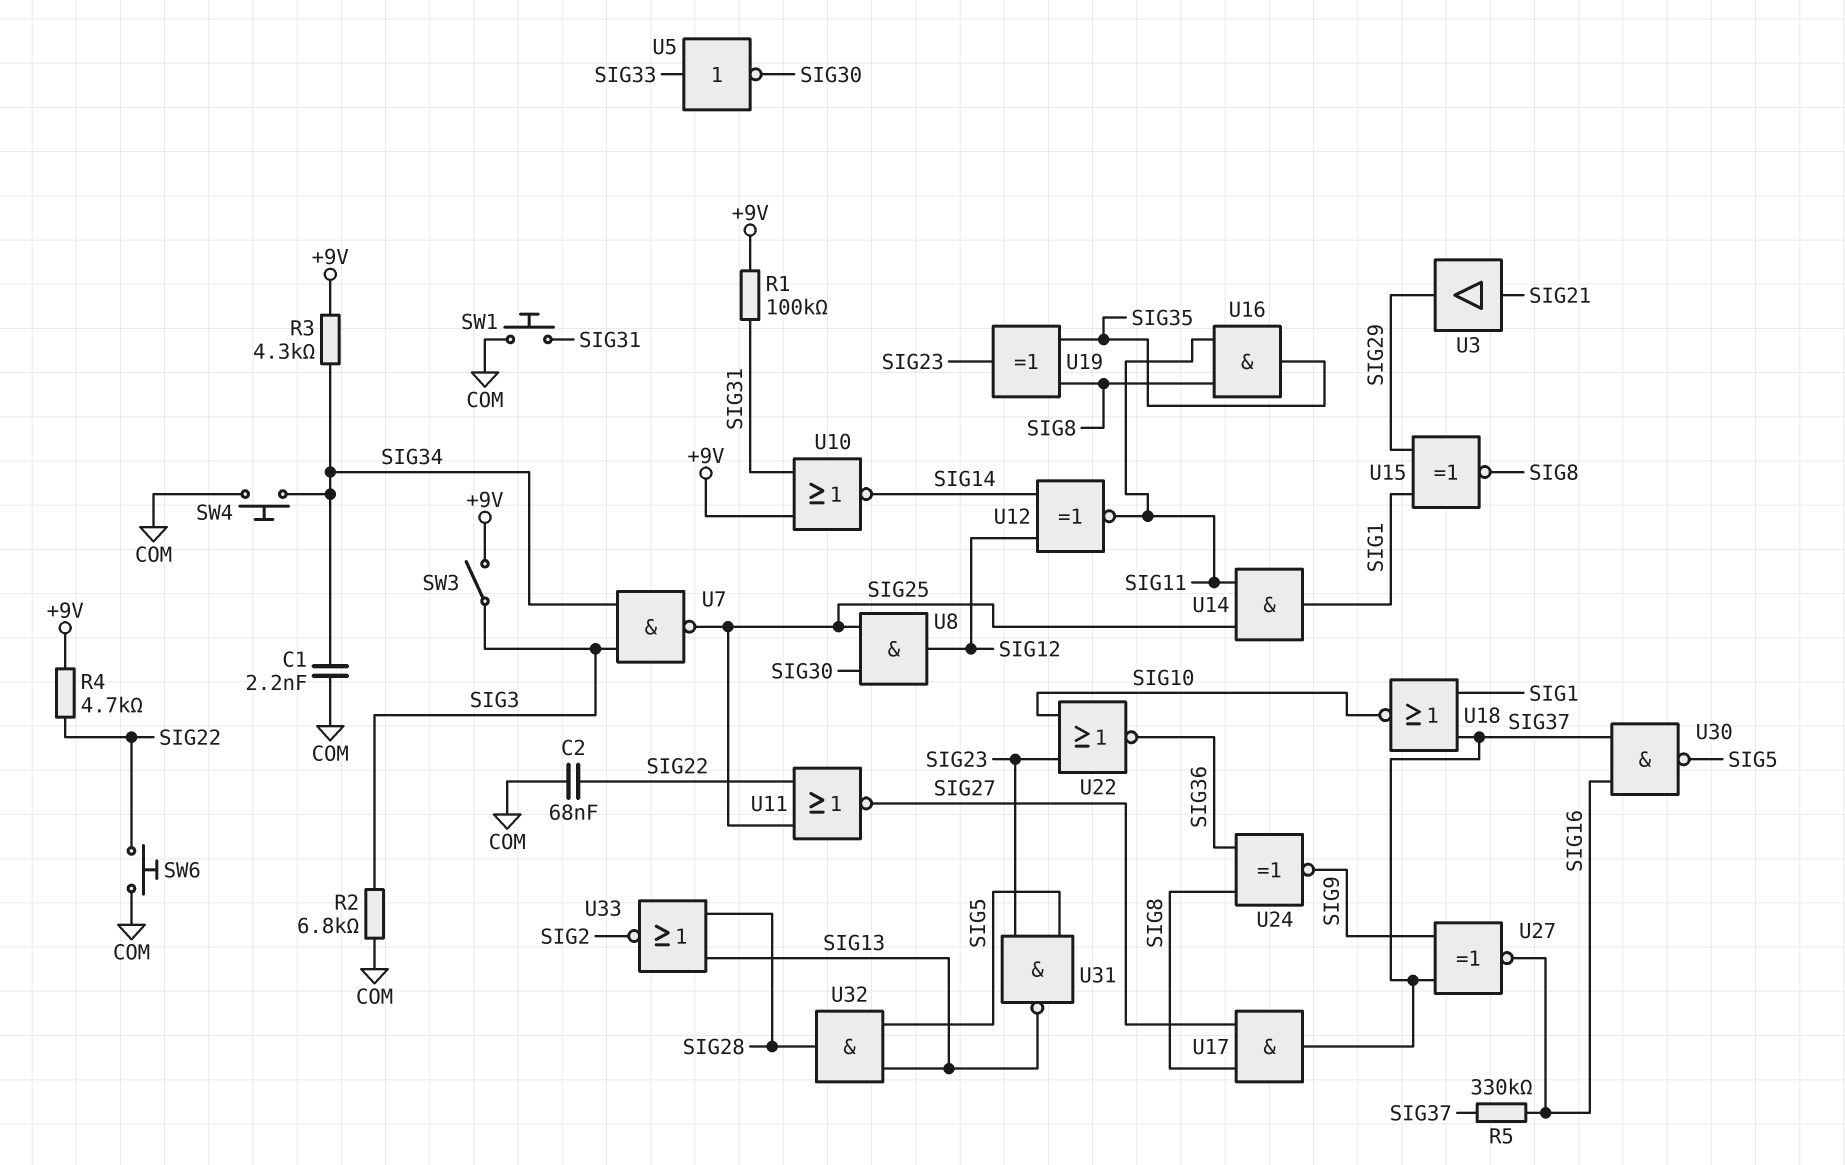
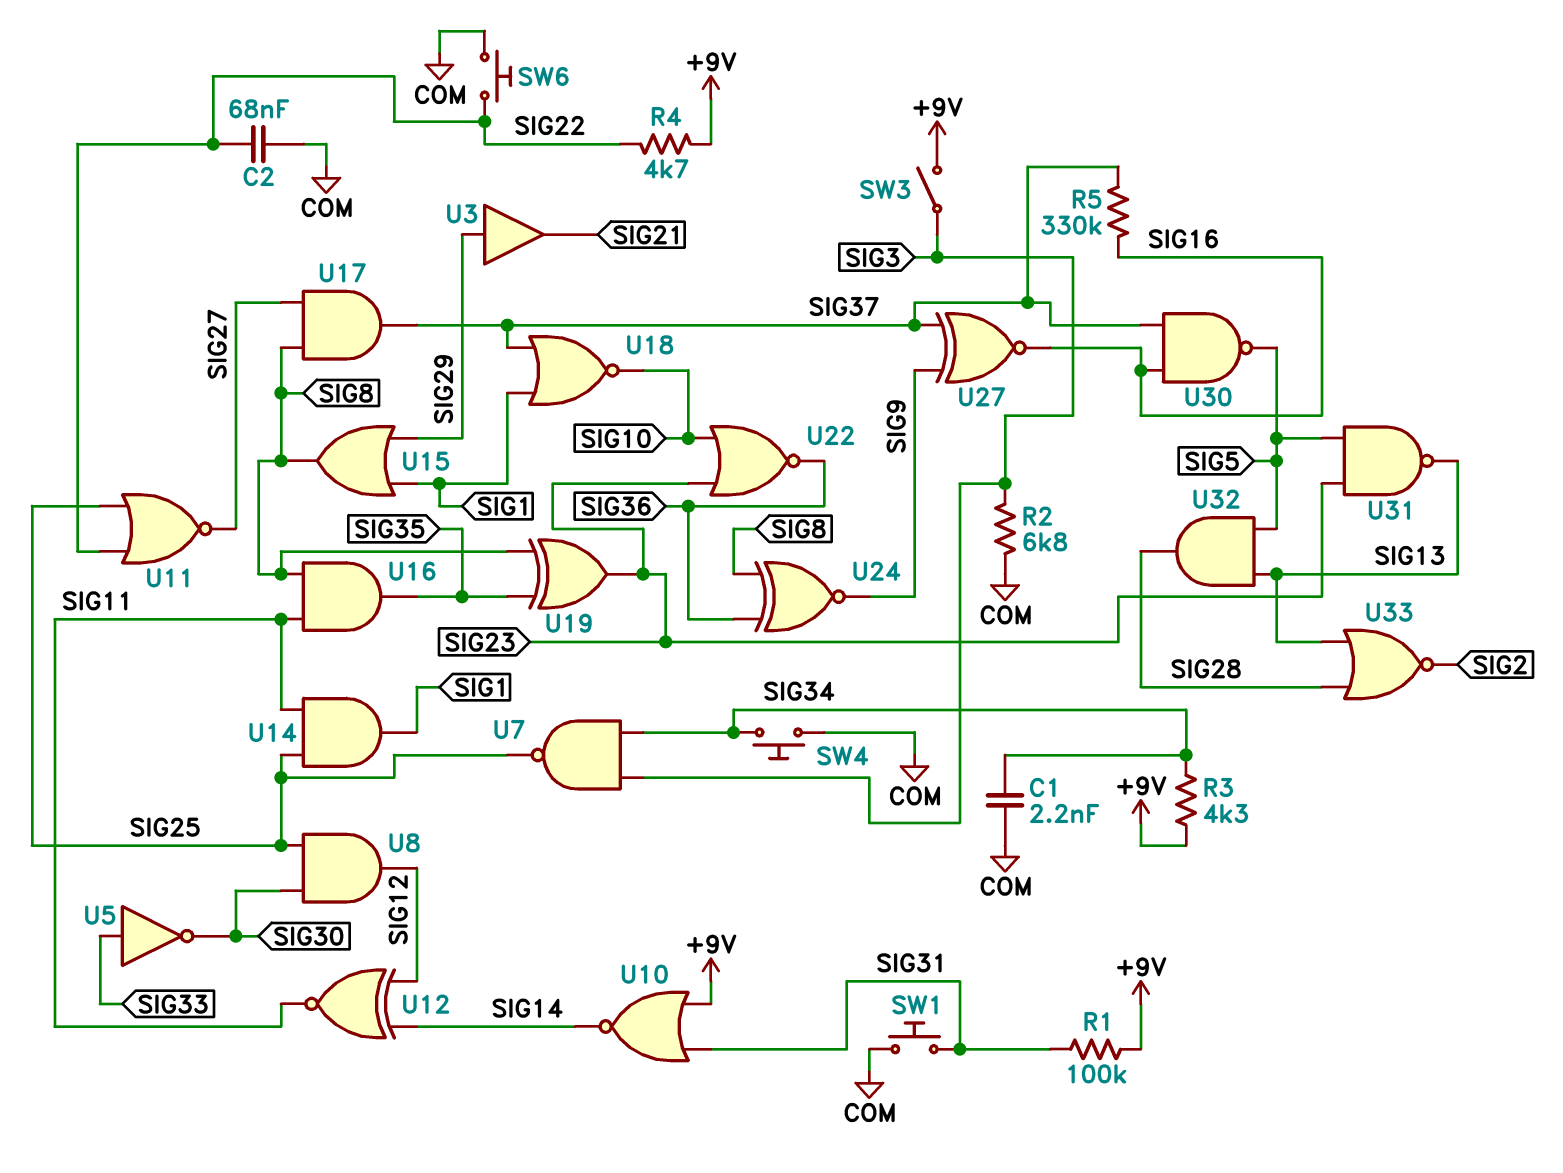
U3: buffer (in SIG21, out SIG29) -> buffer (in SIG29, out SIG21)
U15: XNOR (in SIG1, in SIG29, out SIG8) -> OR (in SIG1, in SIG29, out SIG8)

